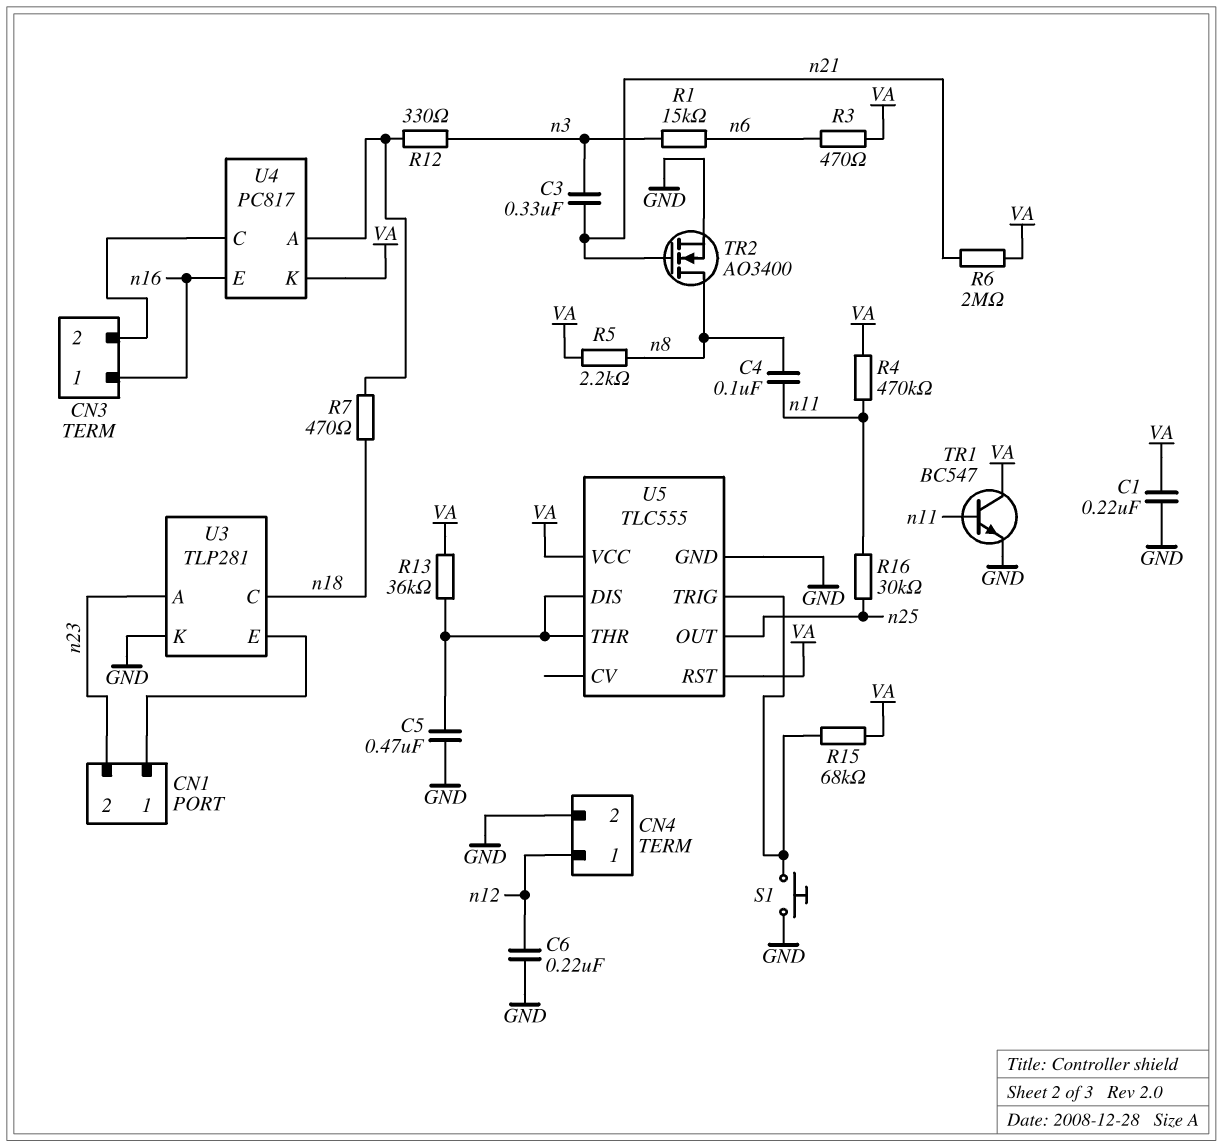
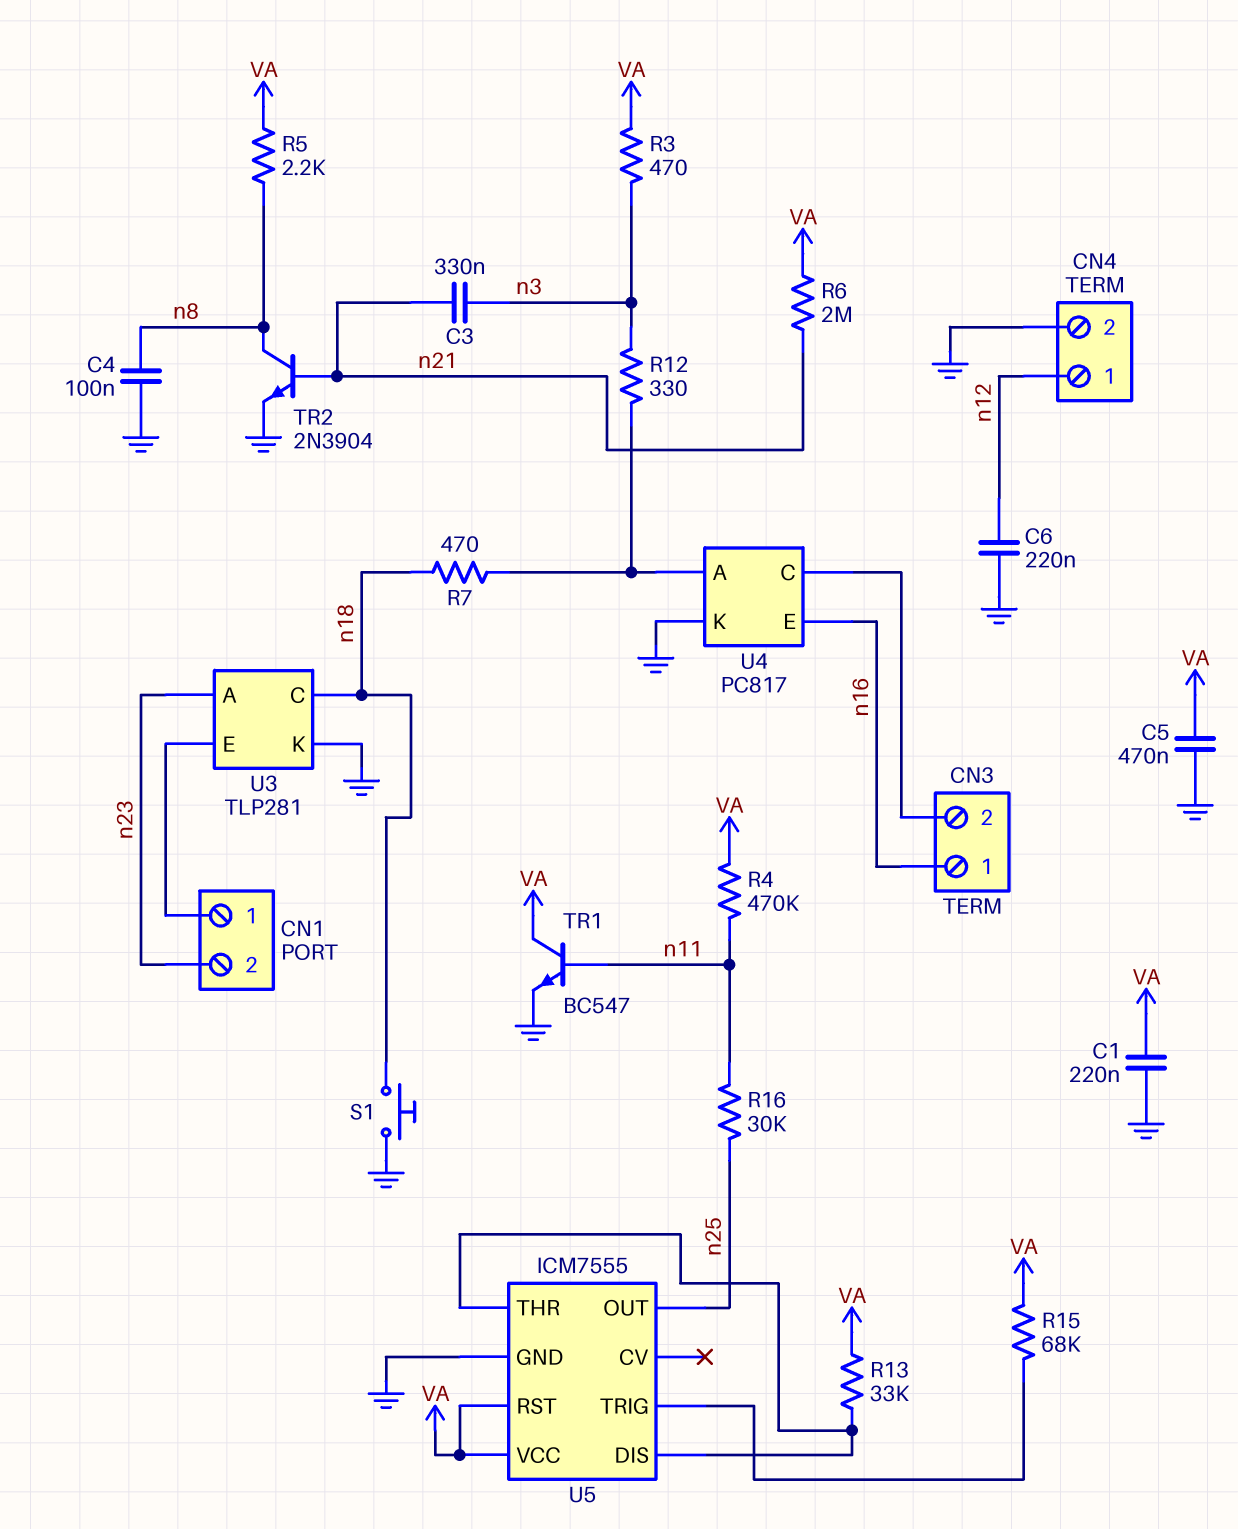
C4: 100nF (n8, n11) -> 100nF (GND, n8)
C5: 470nF (GND, U5/DIS) -> 470nF (GND, VA)
R1: 15k (n3, n6) -> none
R3: 470 (VA, n6) -> 470 (VA, n3)
R13: 36k (U5/DIS, VA) -> 33k (U5/DIS, VA)
S1: button (GND, U5/TRIG) -> button (GND, n18)
TR2: NMOS AO3400 (G n21, D n8, S GND) -> NPN 2N3904 (B n21, C n8, E GND)
U4 pin K: VA -> GND
U5: TLC555 -> ICM7555

